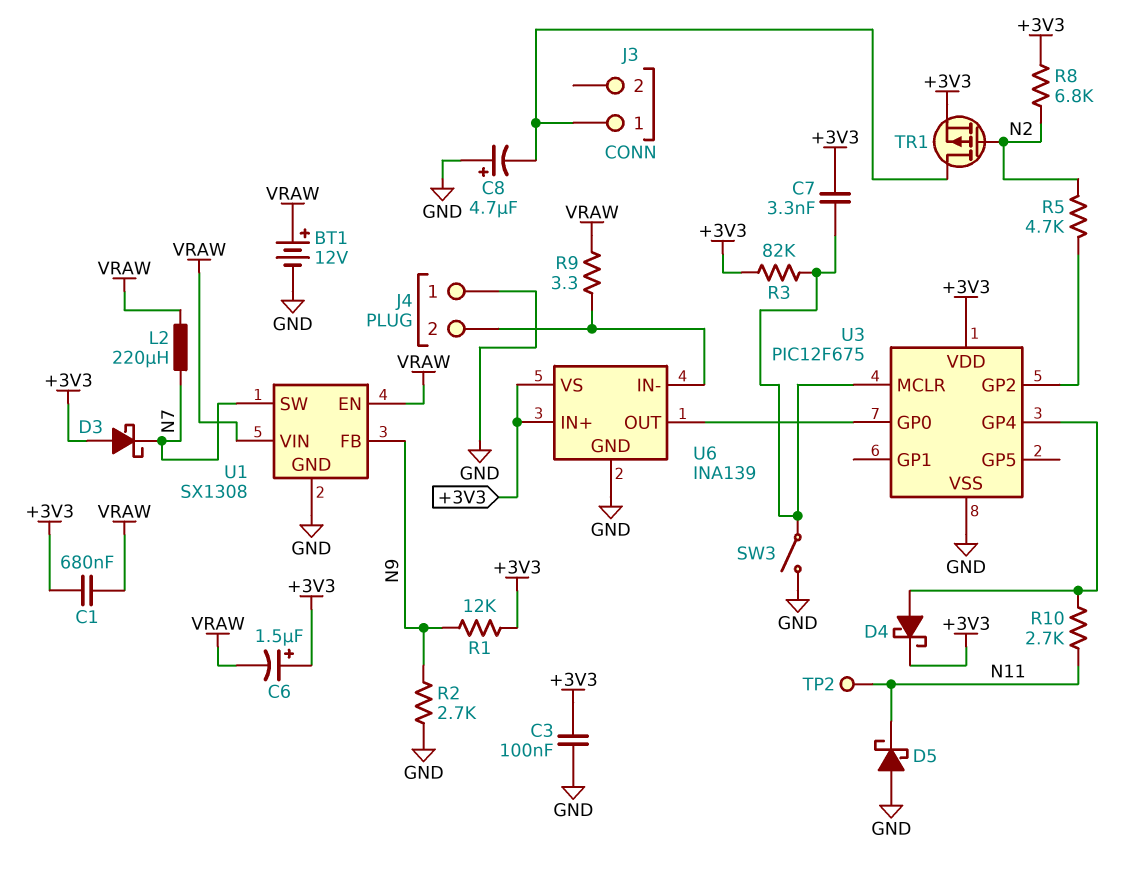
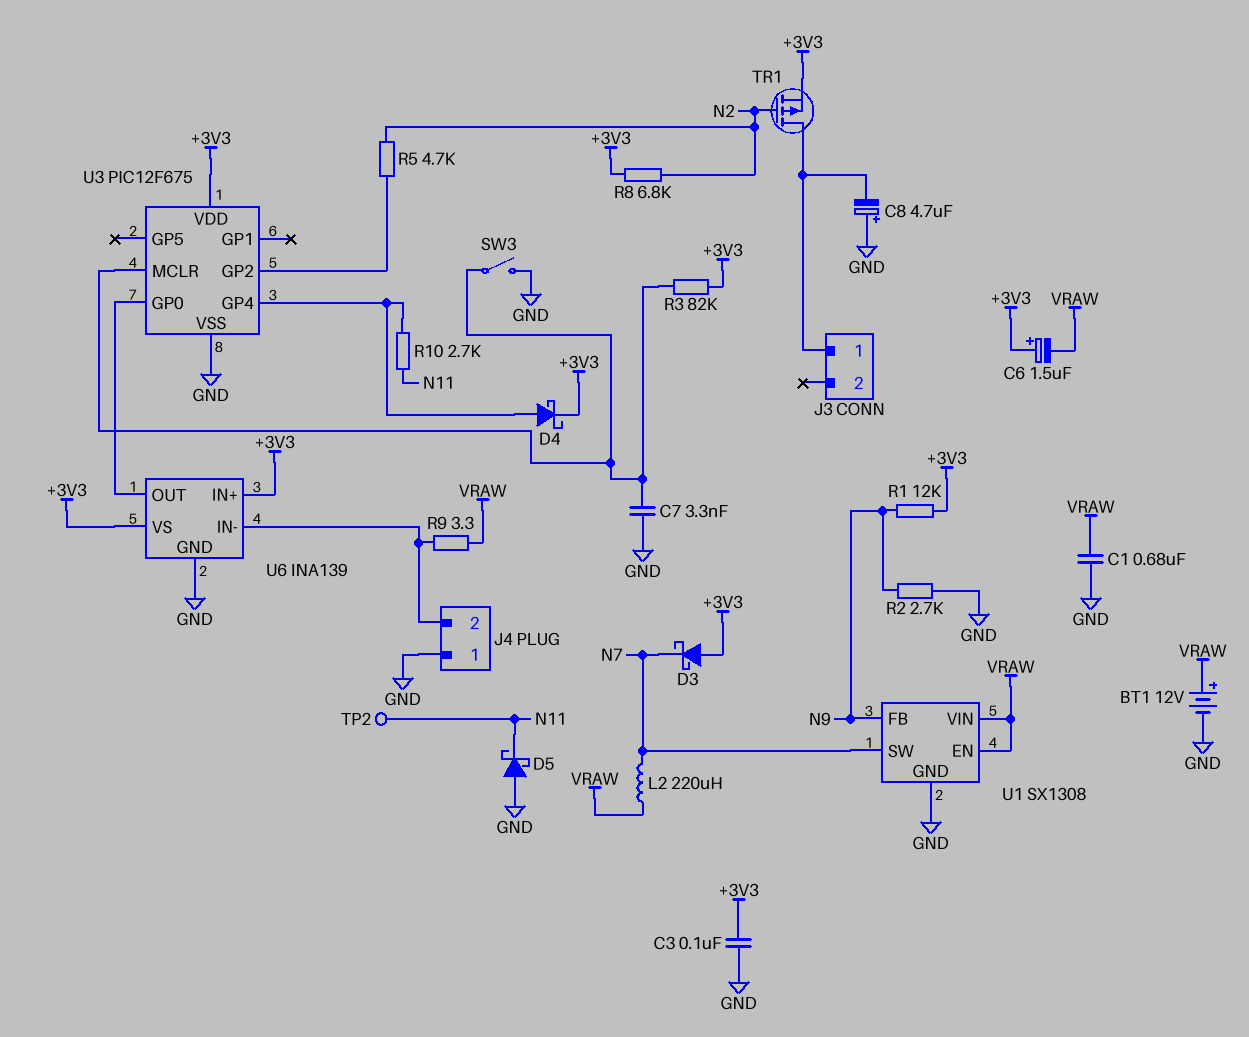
C1: 680nF (+3V3, VRAW) -> 680nF (GND, VRAW)
C7: 3.3nF (+3V3, U3/MCLR) -> 3.3nF (GND, U3/MCLR)

